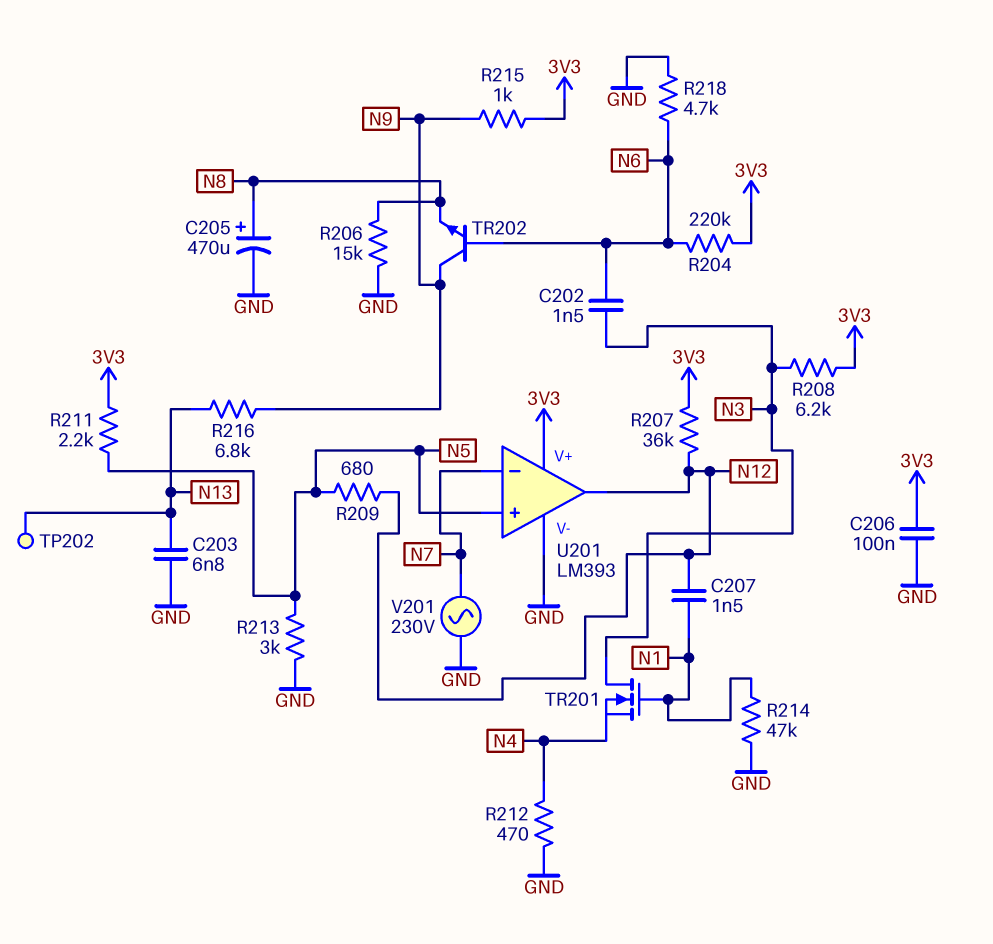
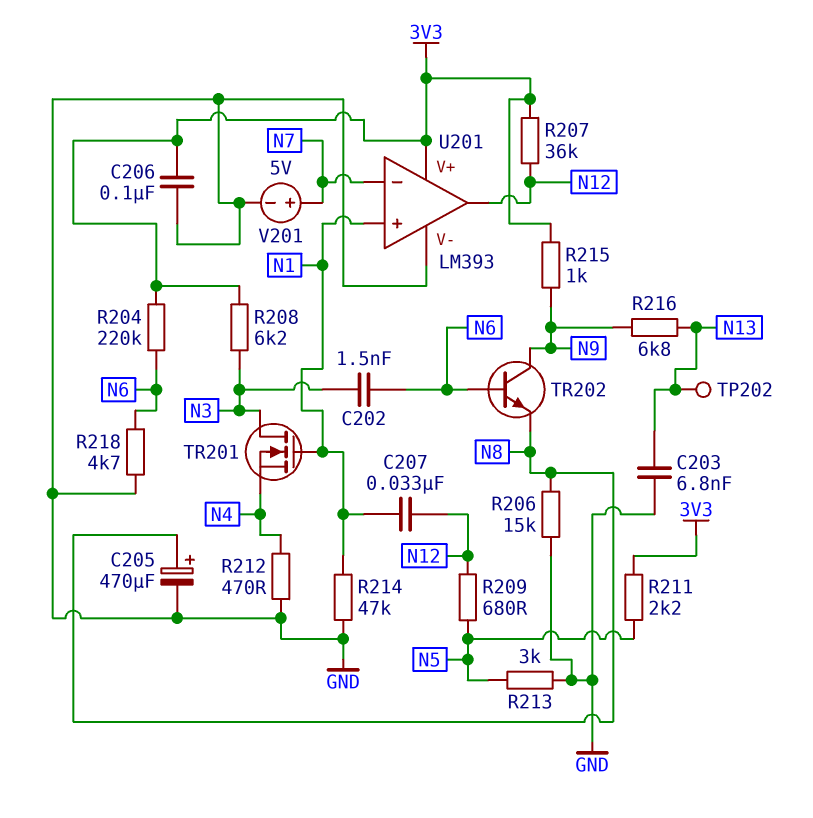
C207: 1.5nF (N1, N12) -> 33nF (N1, N12)
U201 pin in+: N5 -> N1
V201: AC 230V (GND, N7) -> 5V (plus N7, minus GND)

